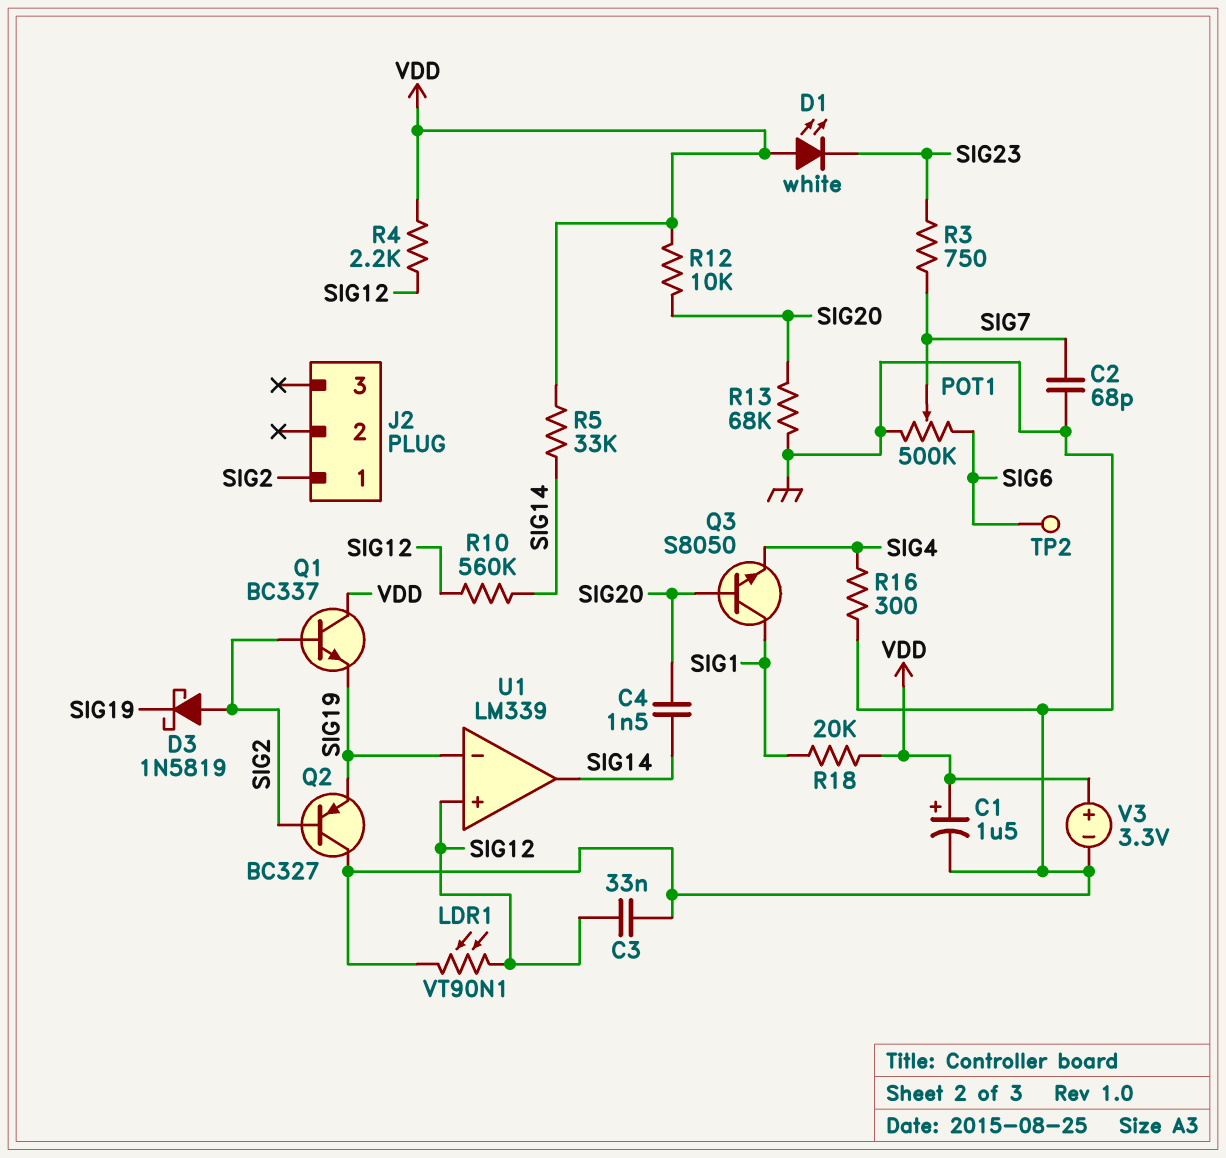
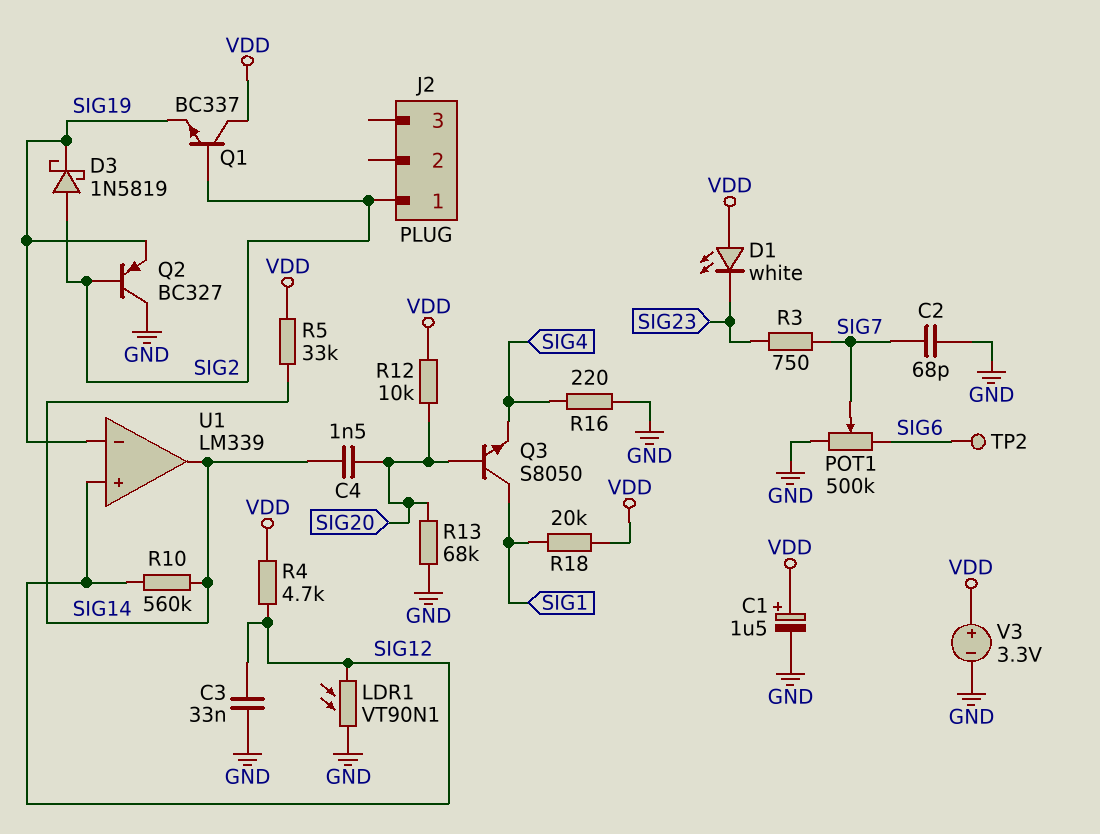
R4: 2.2k (SIG12, VDD) -> 4.7k (SIG12, VDD)
R16: 300 (GND, SIG4) -> 220 (GND, SIG4)

